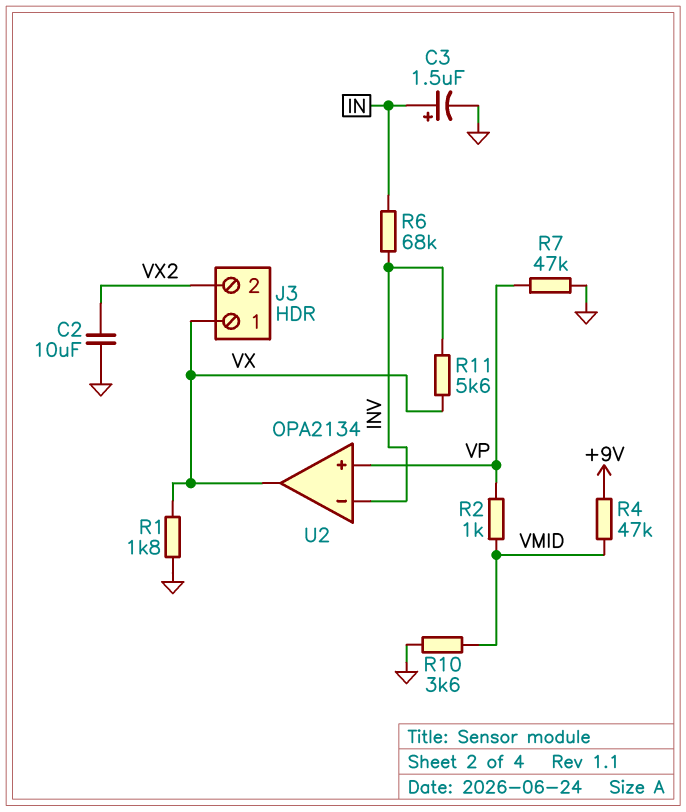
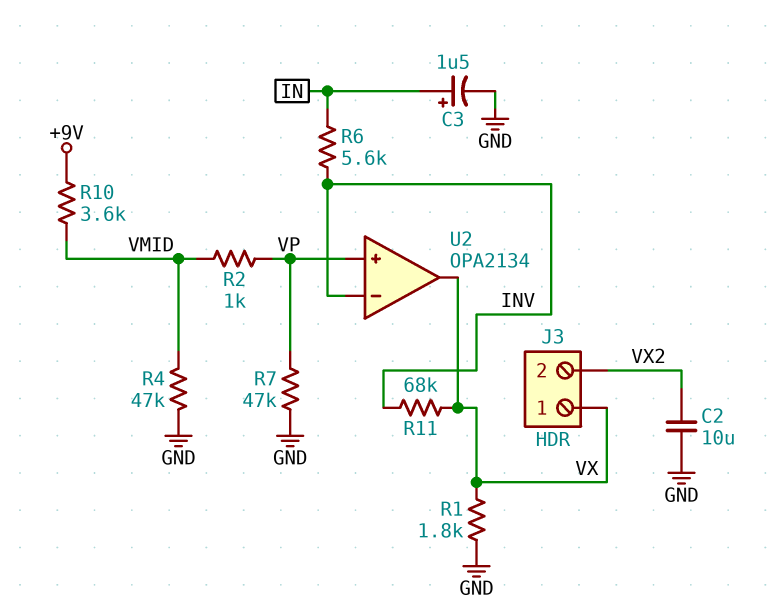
R4: 47k (+9V, VMID) -> 47k (GND, VMID)
R6: 68k (IN, INV) -> 5.6k (IN, INV)
R10: 3.6k (GND, VMID) -> 3.6k (+9V, VMID)
R11: 5.6k (INV, VX) -> 68k (INV, VX)

